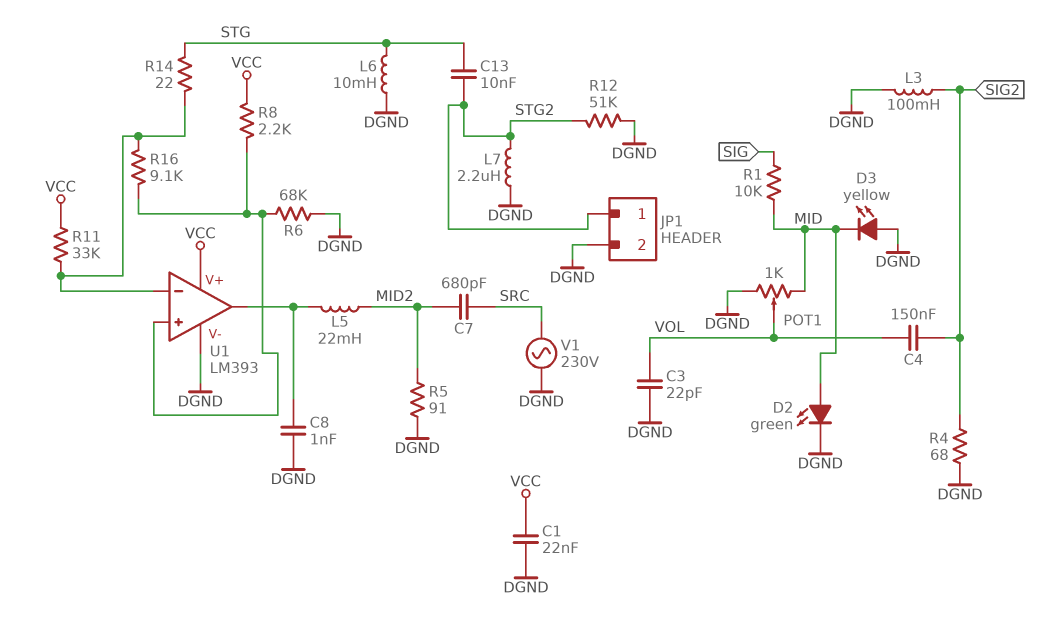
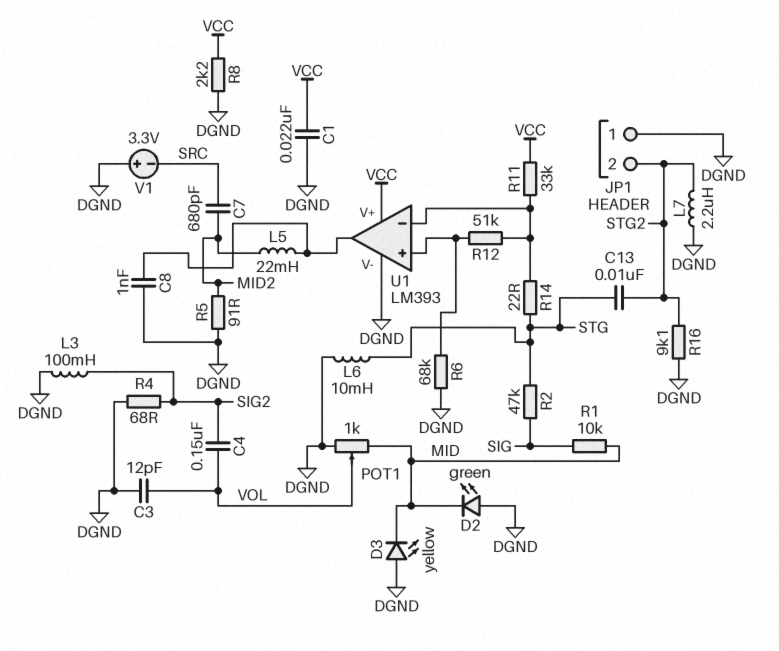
C3: 22pF (DGND, VOL) -> 12pF (DGND, VOL)
D2: LED green (A MID, K DGND) -> LED green (A DGND, K MID)
JP1 pin 1: STG2 -> DGND
JP1 pin 2: DGND -> STG2
R2: none -> 47k (SIG, STG)
R8: 2.2k (U1/in+, VCC) -> 2.2k (DGND, VCC)
R12: 51k (DGND, STG2) -> 51k (U1/in+, U1/in-)
R16: 9.1k (U1/in+, U1/in-) -> 9.1k (DGND, STG2)
V1: AC 230V (DGND, SRC) -> 3.3V (plus DGND, minus SRC)

